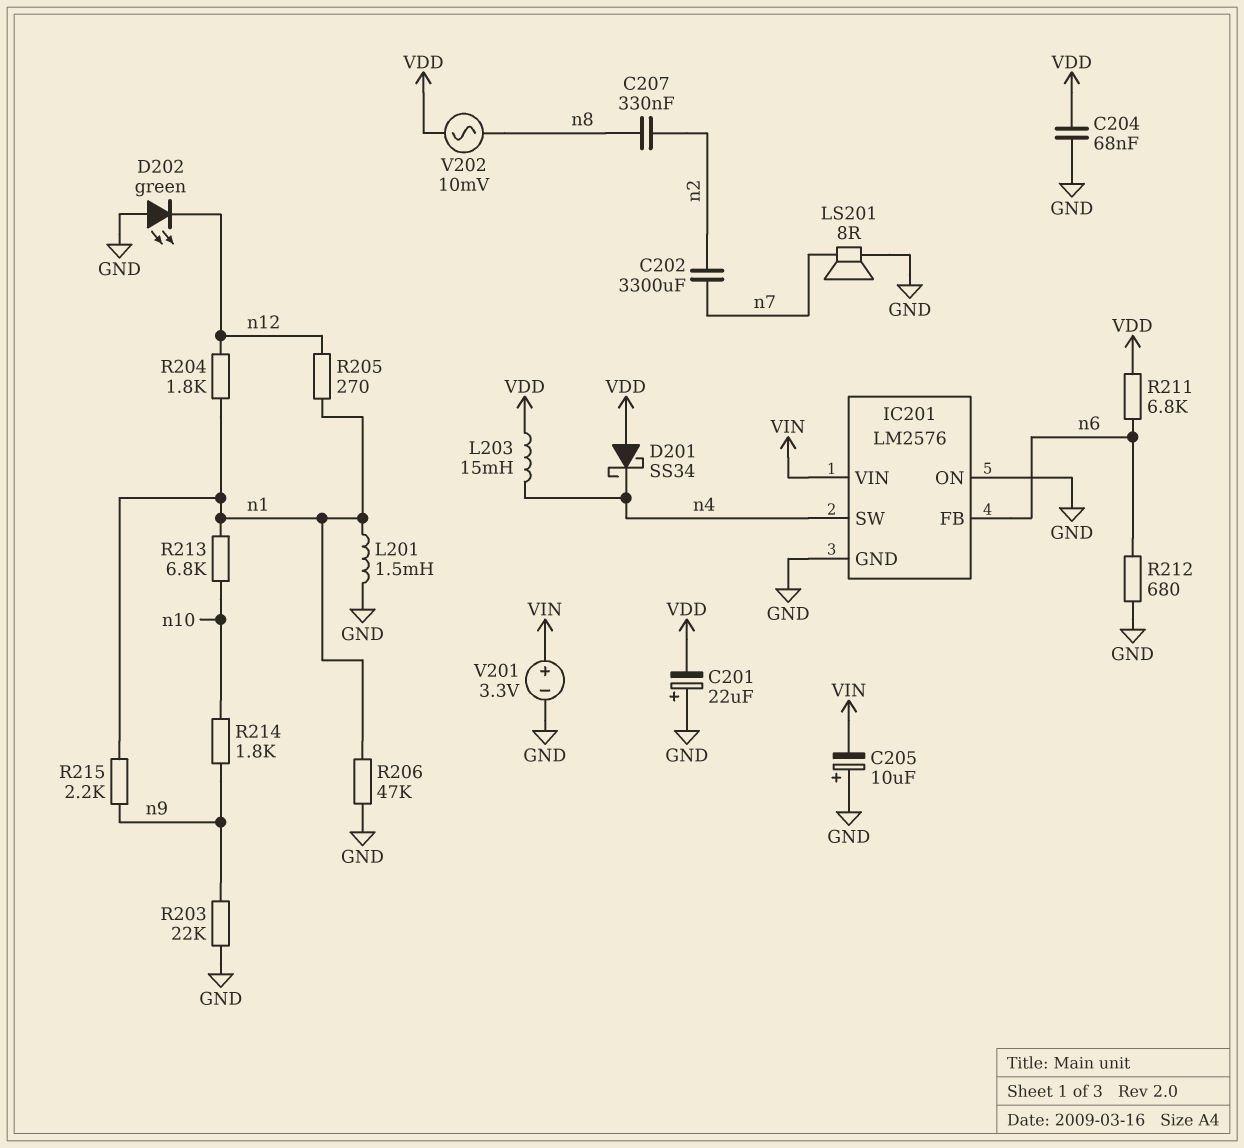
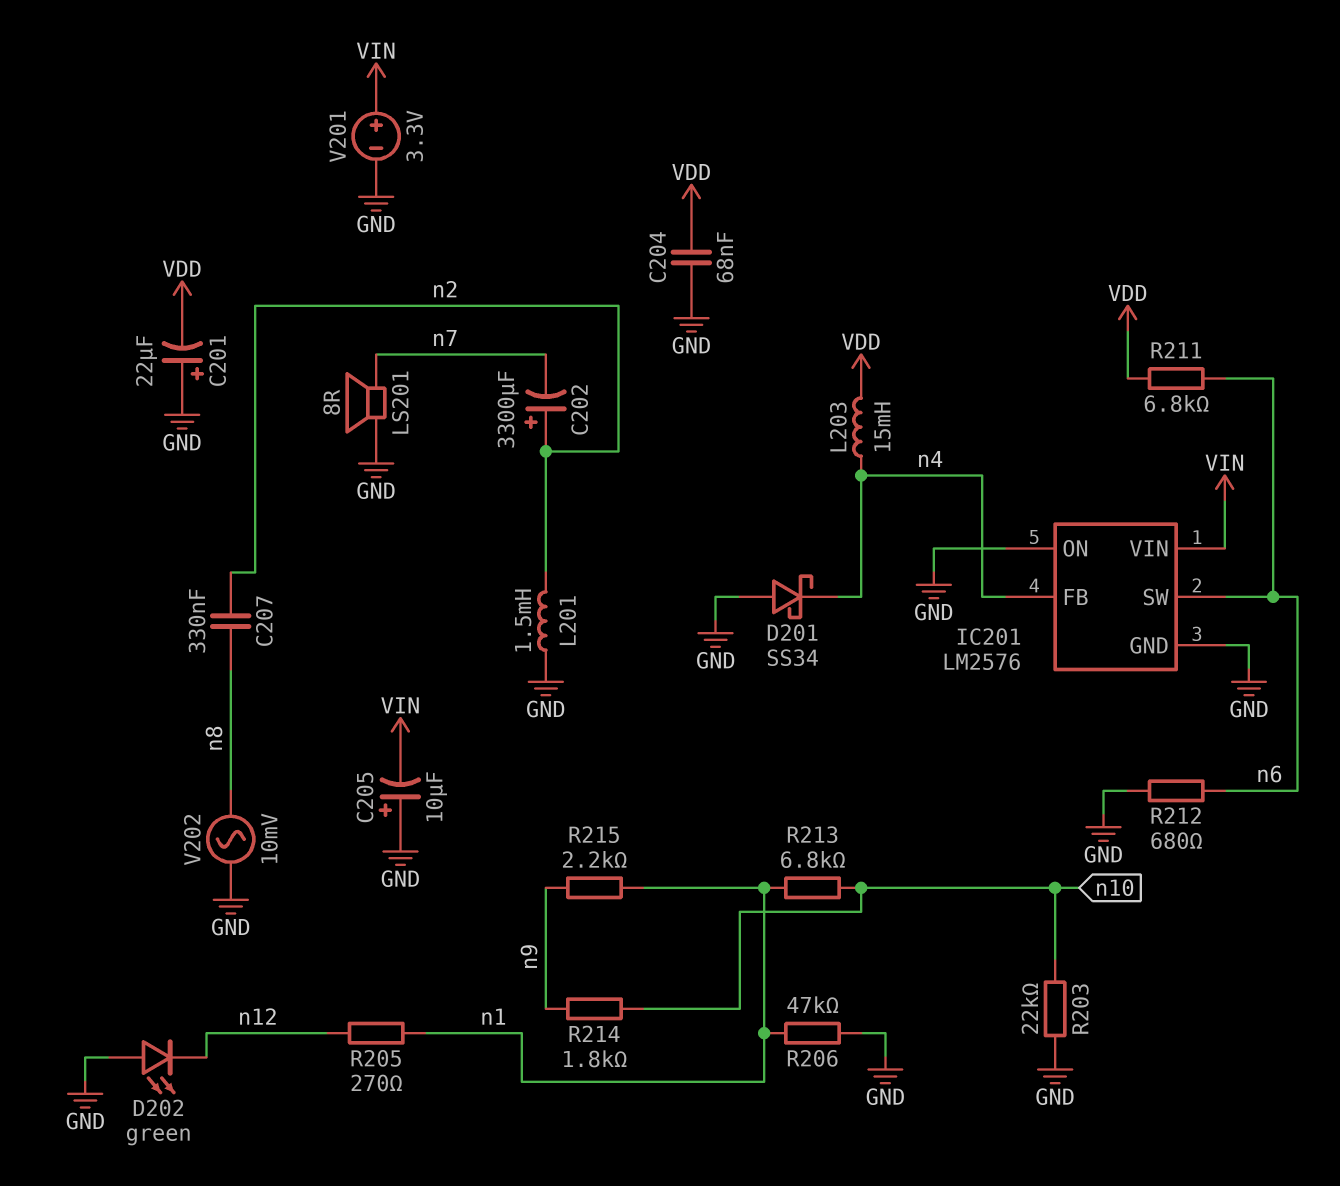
C202: 3300uF (n2, n7) -> 3300uF (plus n2, minus n7)
D201: schottky SS34 (A VDD, K n4) -> schottky SS34 (A GND, K n4)
IC201 pin FB: n6 -> n4
IC201 pin SW: n4 -> n6
L201: 1.5mH (GND, n1) -> 1.5mH (GND, n2)
R203: 22k (GND, n9) -> 22k (GND, n10)
R204: 1.8k (n1, n12) -> none
V202: AC 10mV (VDD, n8) -> AC 10mV (GND, n8)

